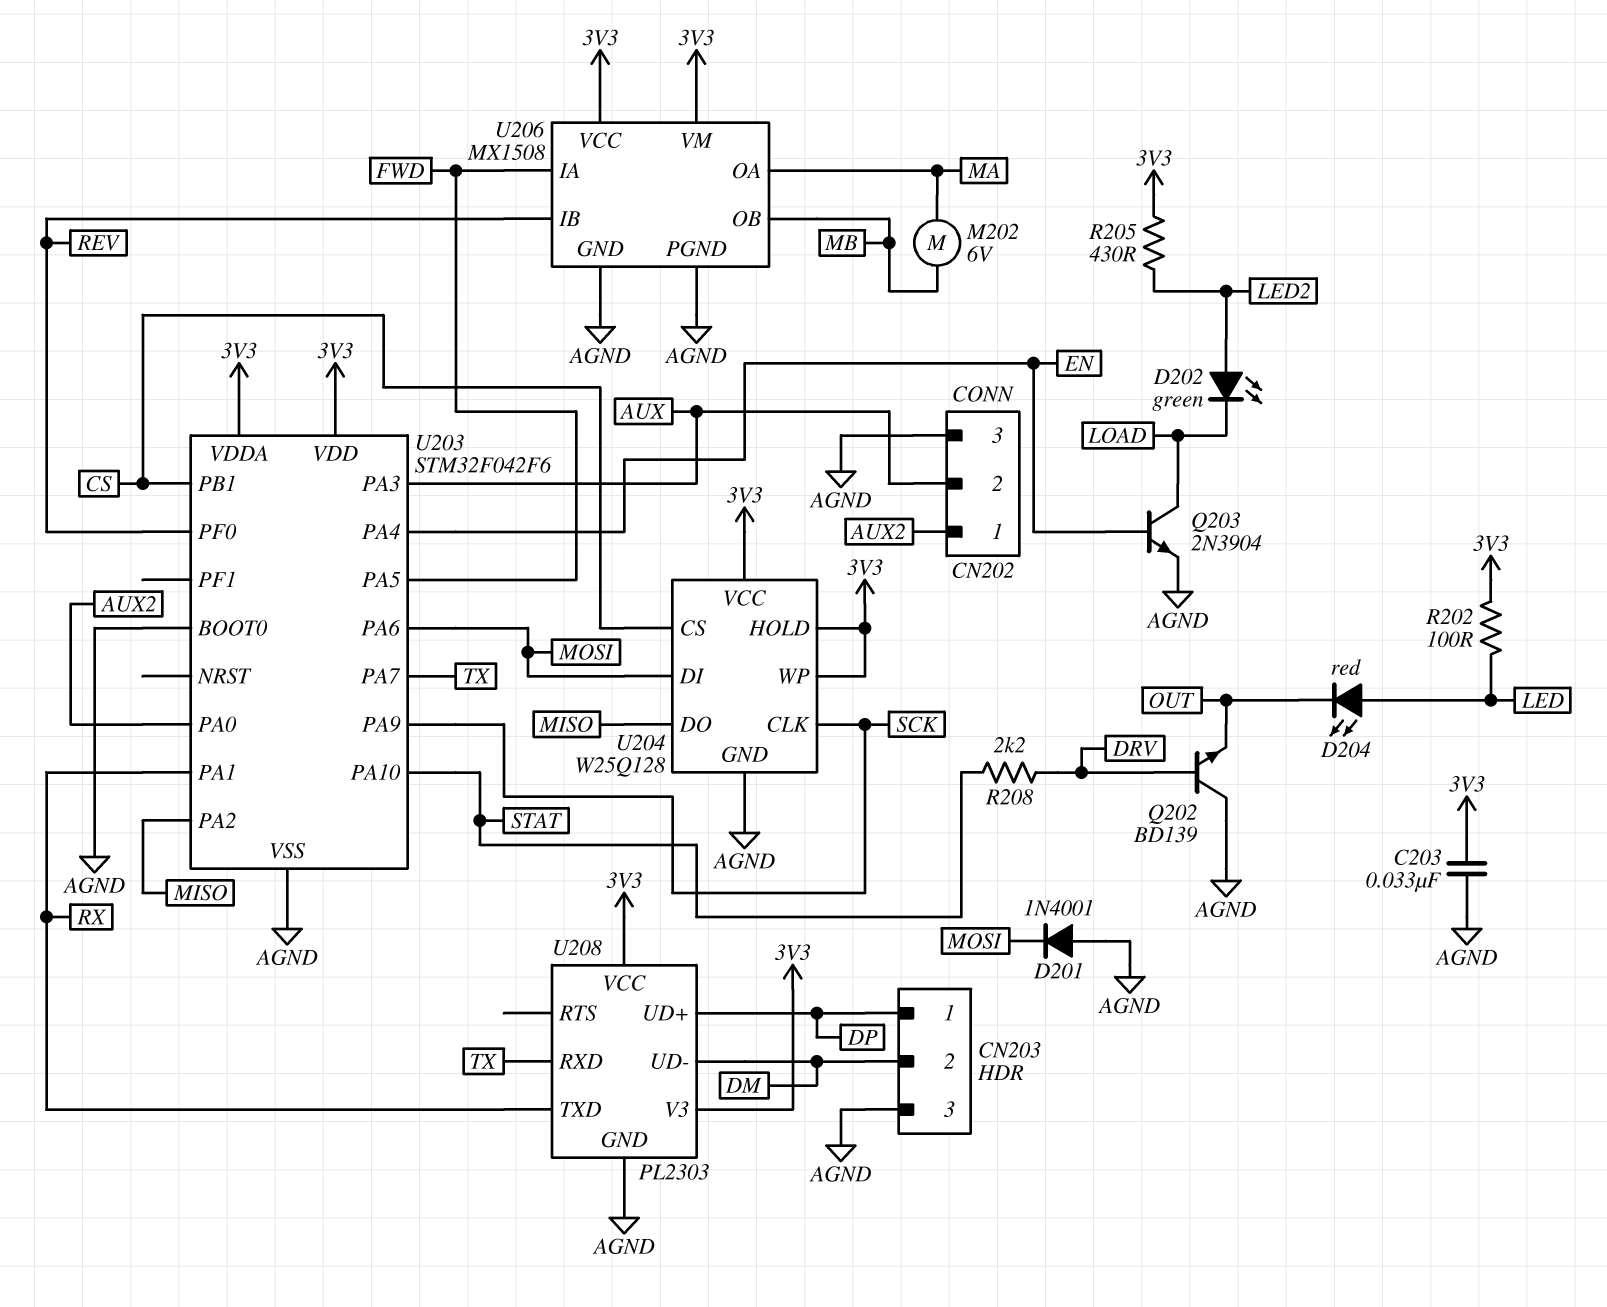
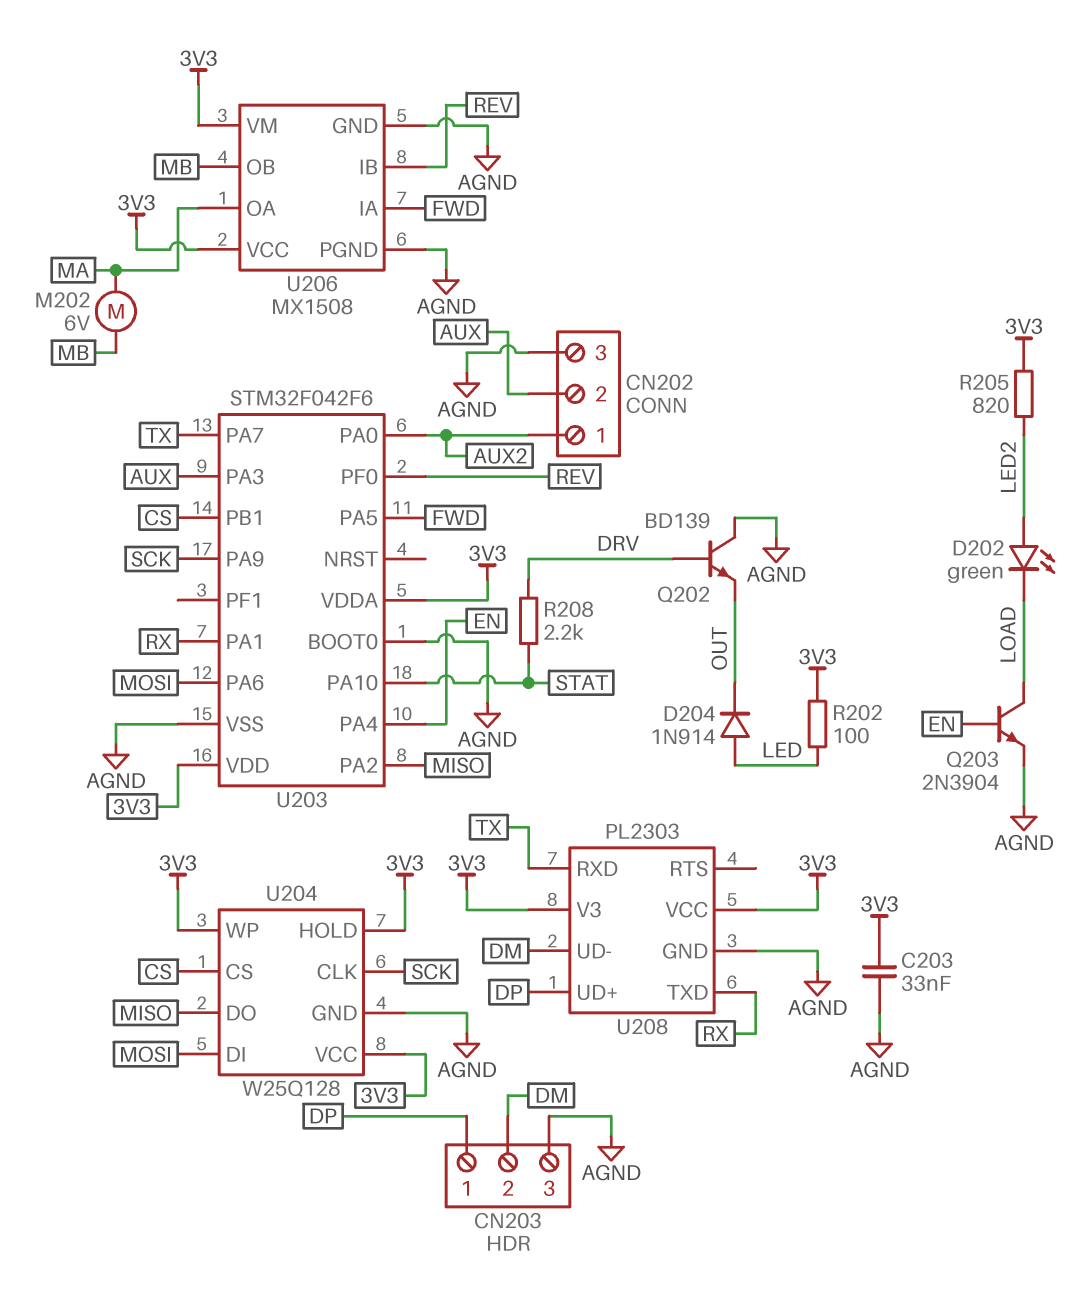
D201: diode 1N4001 (A AGND, K MOSI) -> none
D204: LED red (A LED, K OUT) -> diode 1N914 (A LED, K OUT)
R205: 430 (3V3, LED2) -> 820 (3V3, LED2)

